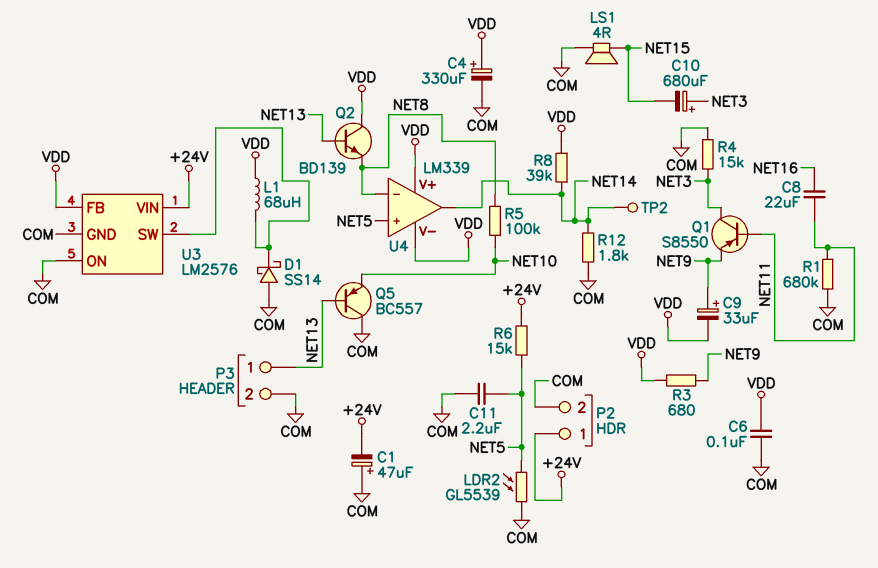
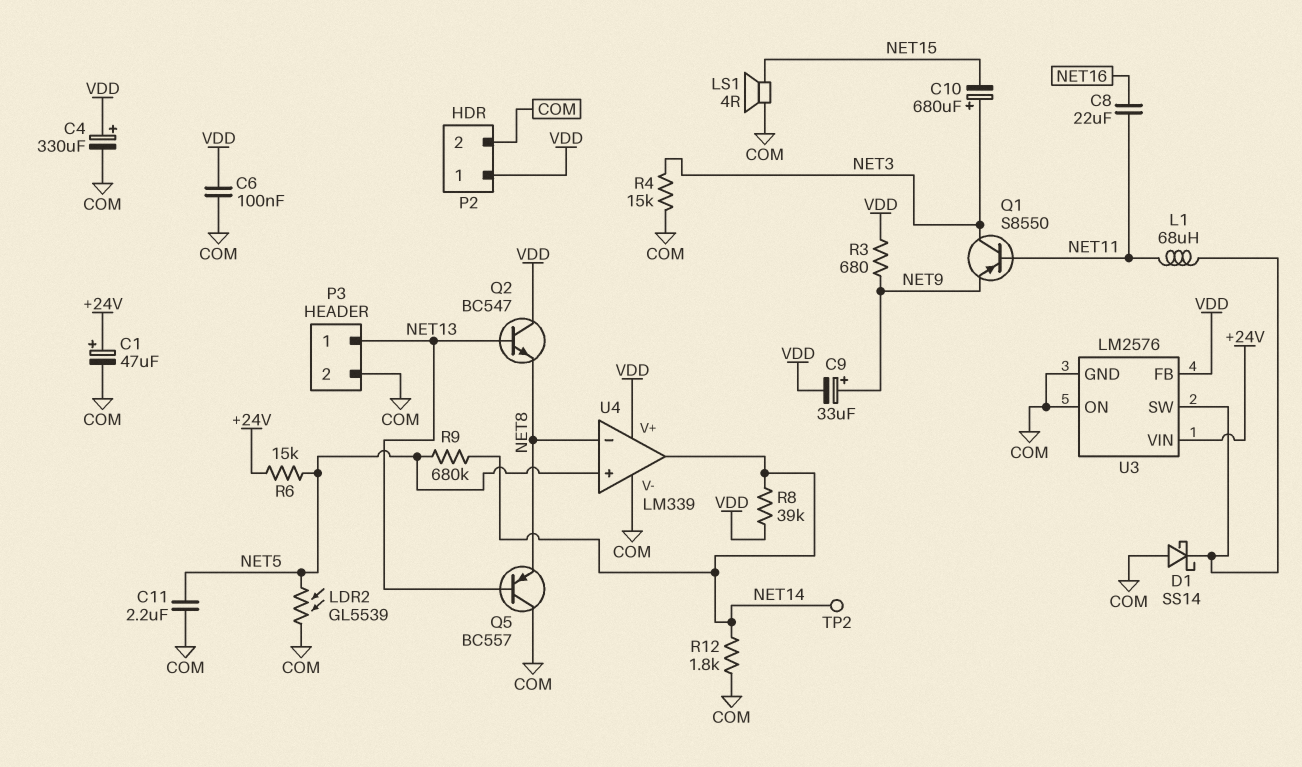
C1: 47uF (plus COM, minus +24V) -> 47uF (plus +24V, minus COM)
L1: 68uH (U3/SW, VDD) -> 68uH (NET11, U3/SW)
P2 pin 1: +24V -> VDD
Q2: NPN BD139 (B NET13, C VDD, E NET8) -> NPN BC547 (B NET13, C VDD, E NET8)
Q5: PNP BC557 (B NET13, C COM, E NET10) -> PNP BC557 (B NET13, C COM, E NET8)
R1: 680k (COM, NET11) -> none
R5: 100k (NET8, NET10) -> none
R9: none -> 680k (NET5, NET14)
U4 pin V-: VDD -> COM

